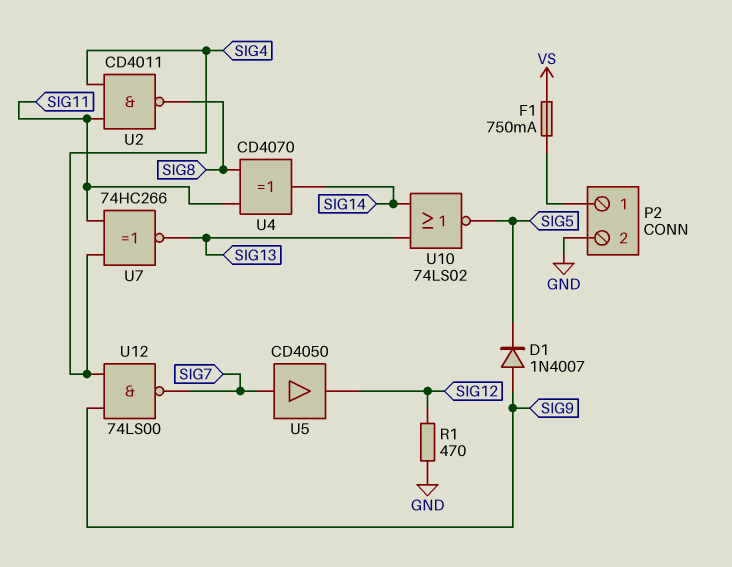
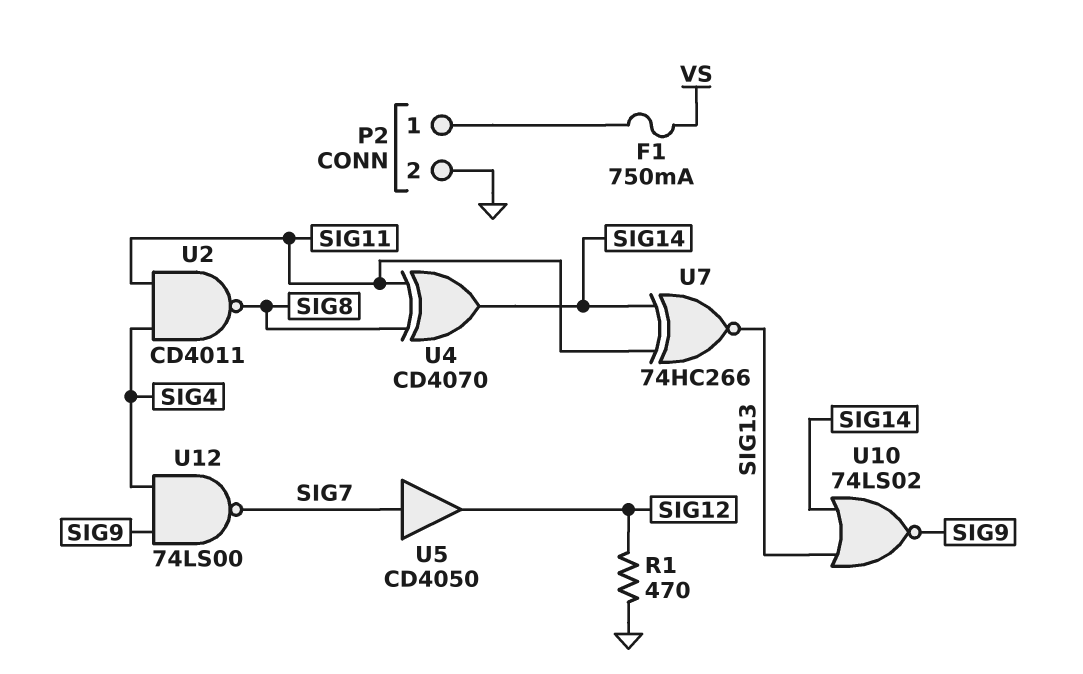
D1: diode 1N4007 (A SIG9, K SIG5) -> none
U7: XNOR 74HC266 (in SIG4, in SIG11, out SIG13) -> XNOR 74HC266 (in SIG11, in SIG14, out SIG13)
U10: NOR 74LS02 (in SIG13, in SIG14, out SIG5) -> NOR 74LS02 (in SIG13, in SIG14, out SIG9)

